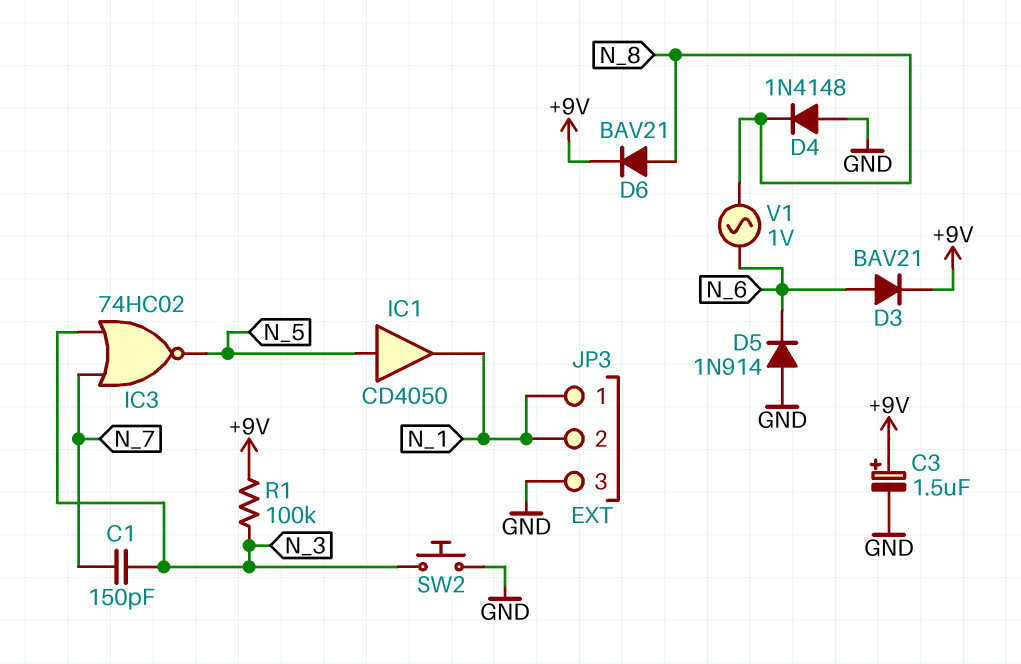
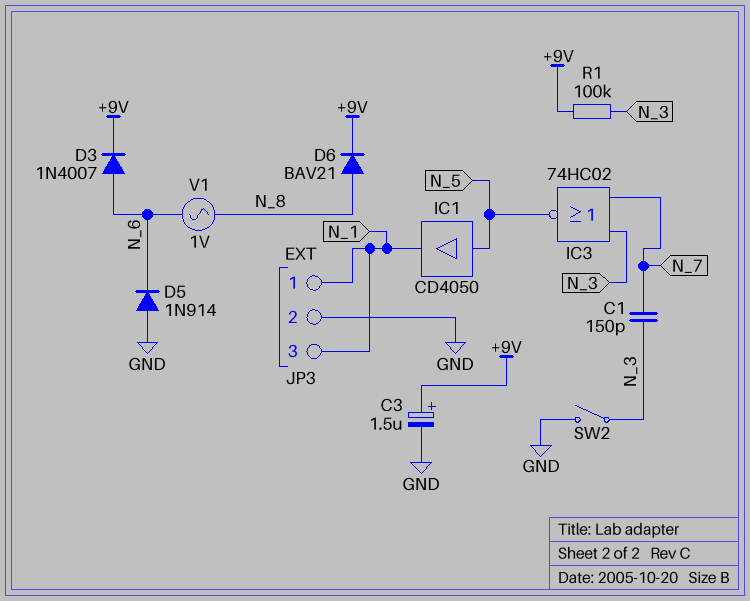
D3: diode BAV21 (A N_6, K +9V) -> diode 1N4007 (A N_6, K +9V)
D4: diode 1N4148 (A GND, K N_8) -> none
JP3 pin 2: N_1 -> GND
JP3 pin 3: GND -> N_1
SW2: button (GND, N_3) -> switch (GND, N_3)

